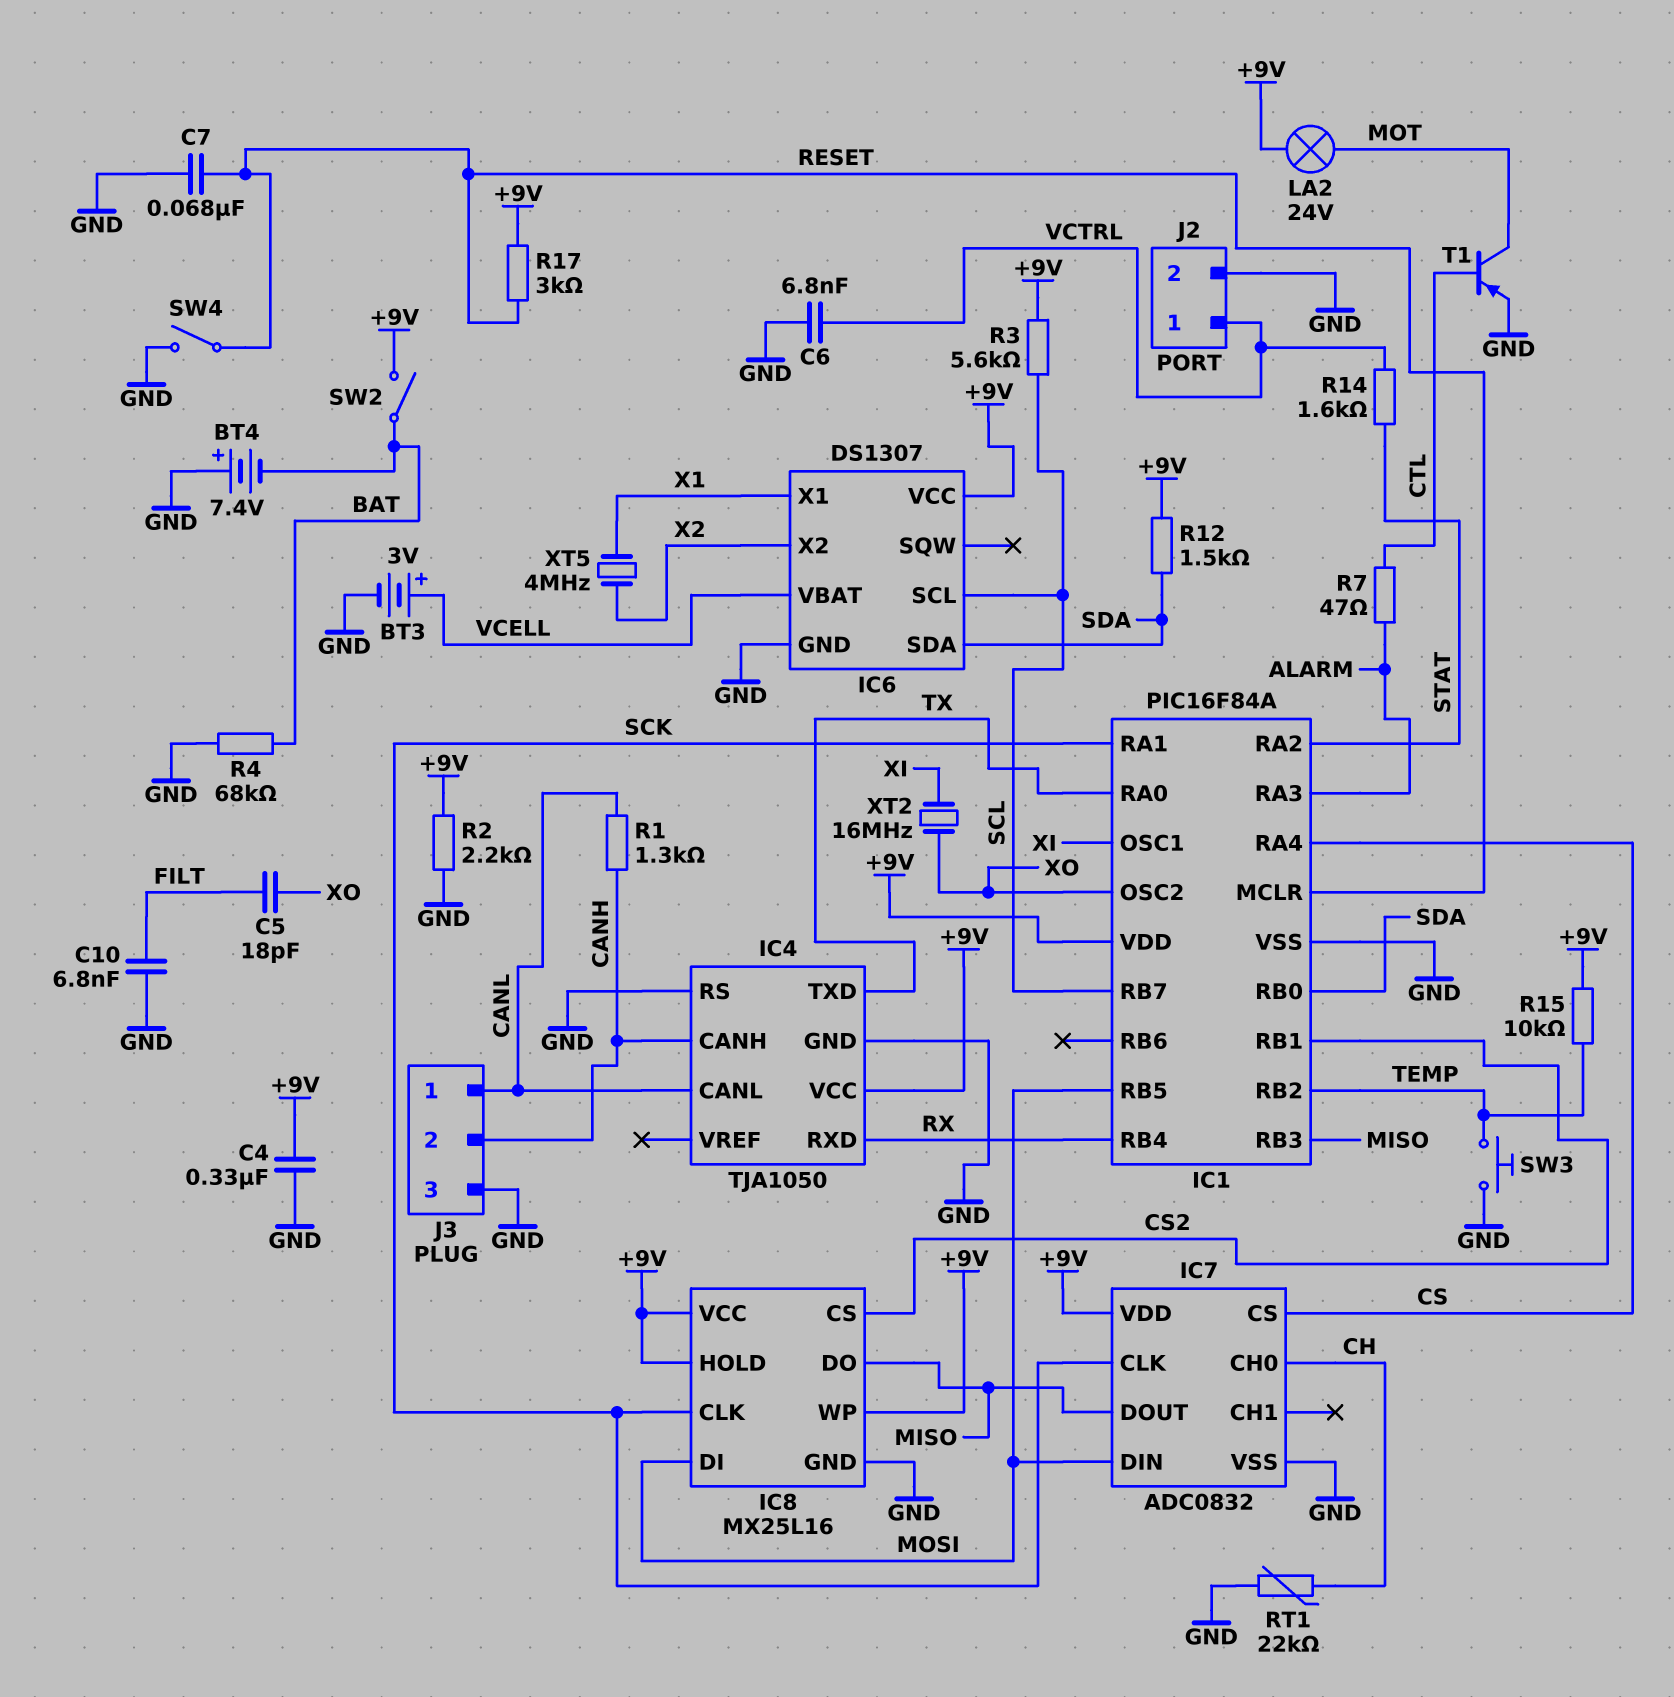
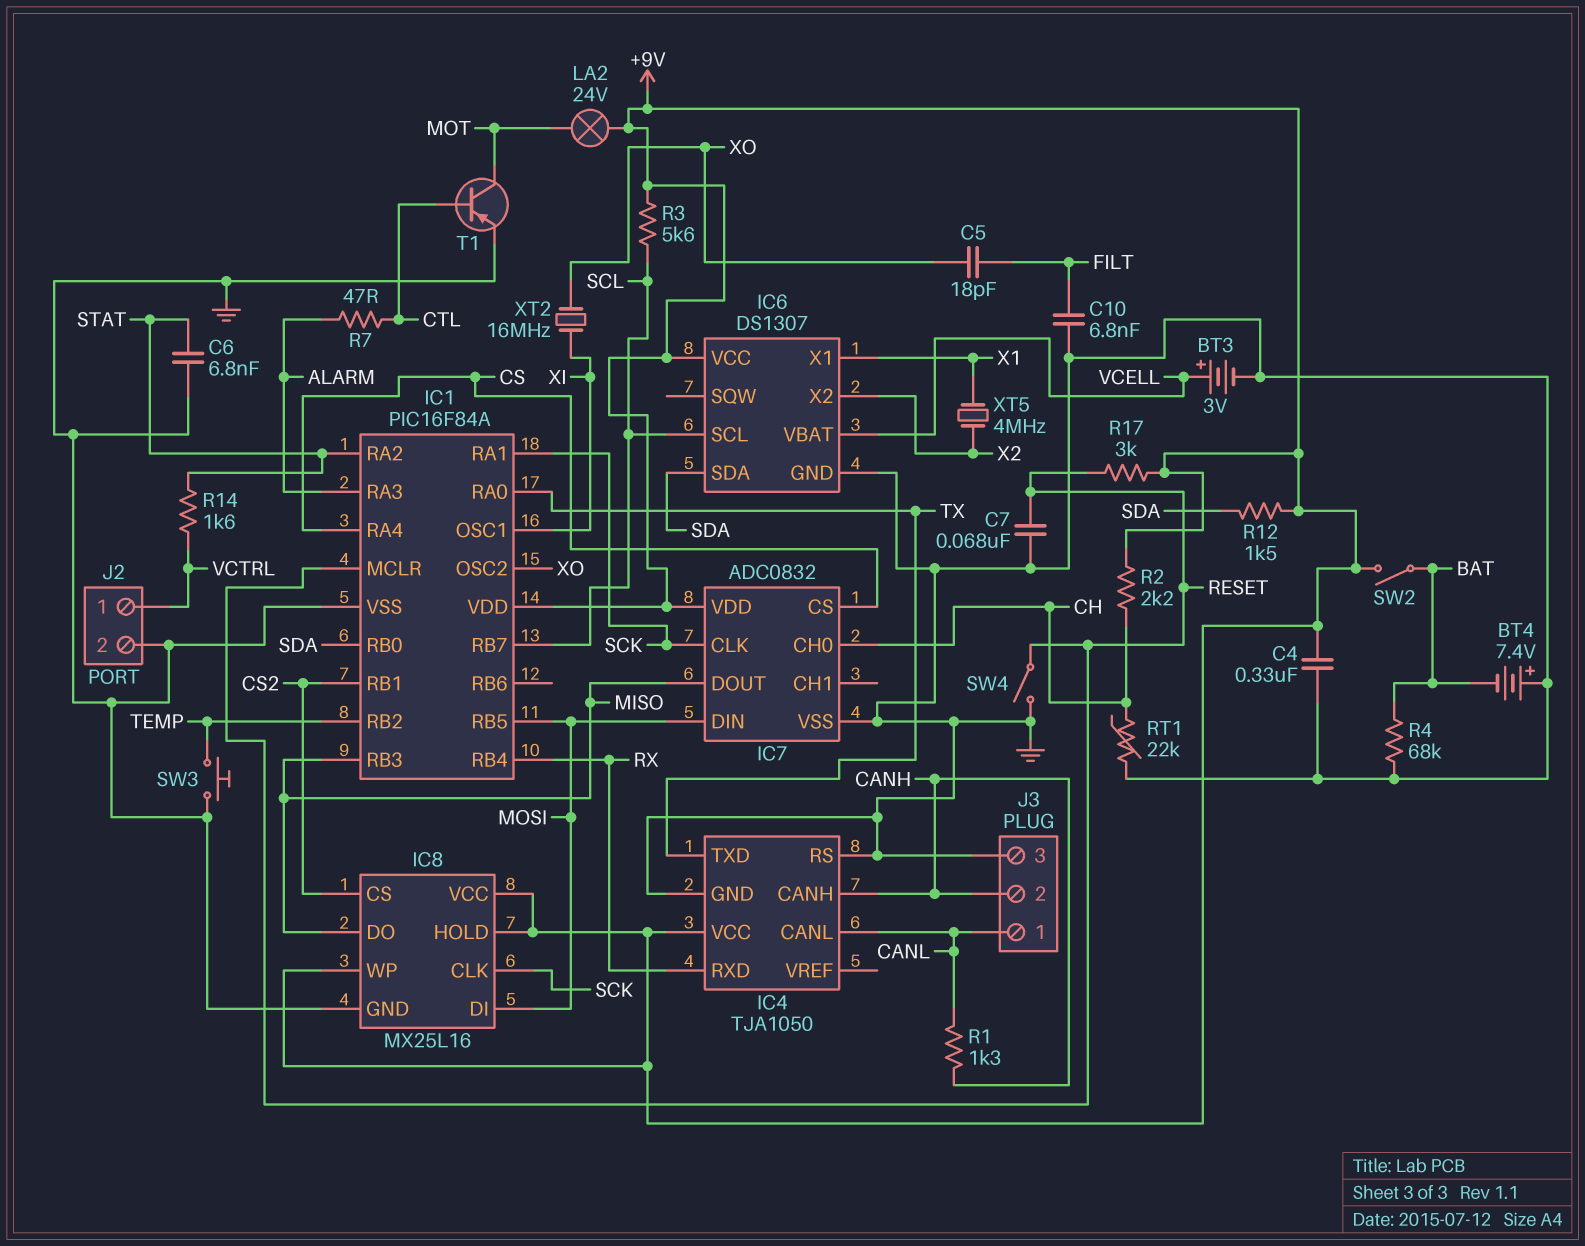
C6: 6.8nF (GND, VCTRL) -> 6.8nF (GND, STAT)
R2: 2.2k (+9V, GND) -> 2.2k (+9V, CH)
R15: 10k (+9V, TEMP) -> none

